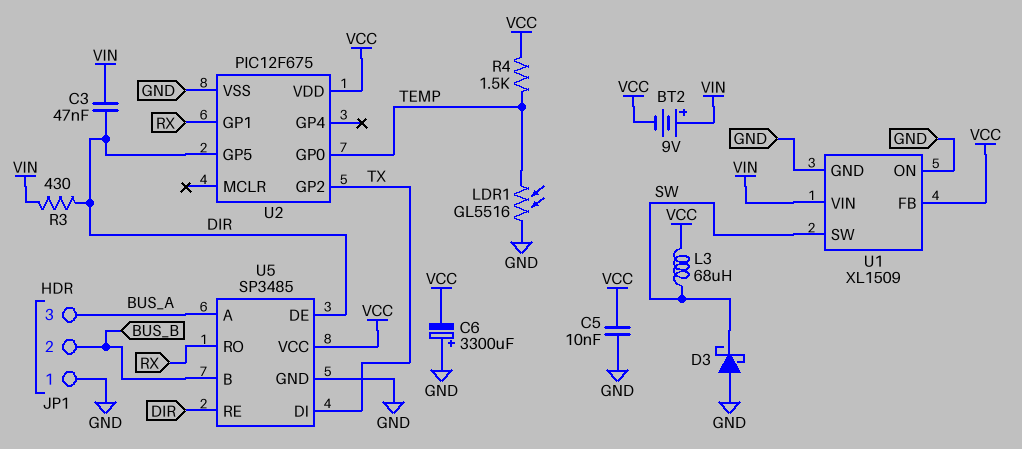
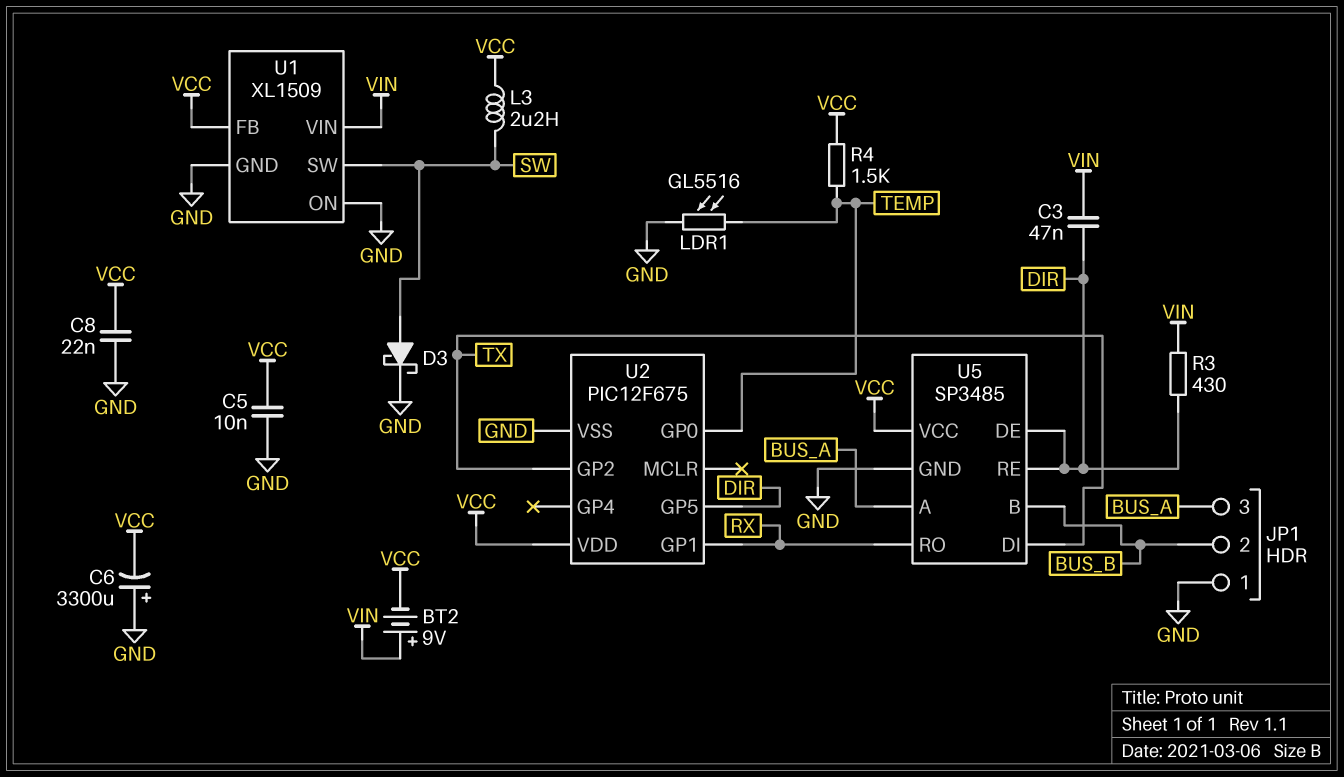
C8: none -> 22nF (GND, VCC)
D3: schottky (A GND, K SW) -> schottky (A SW, K GND)
L3: 68uH (SW, VCC) -> 2.2uH (SW, VCC)

